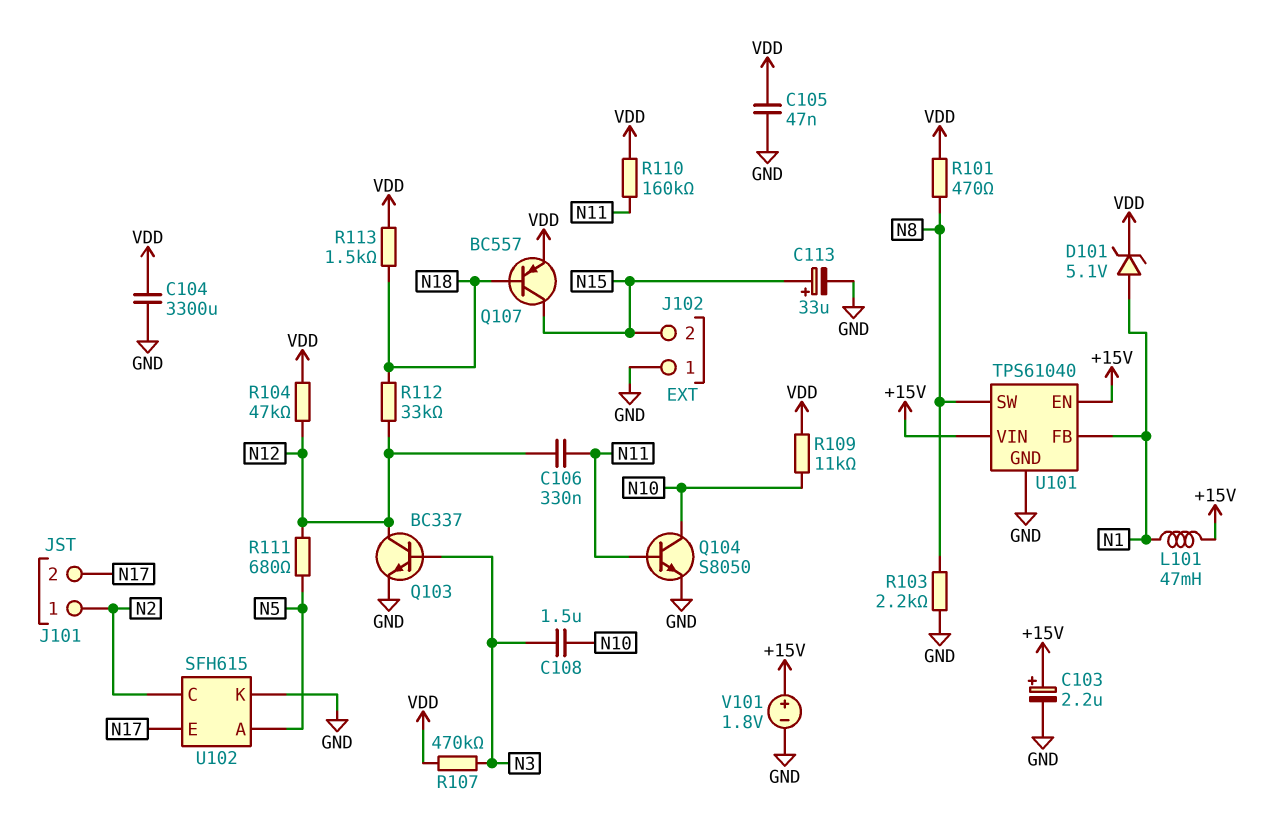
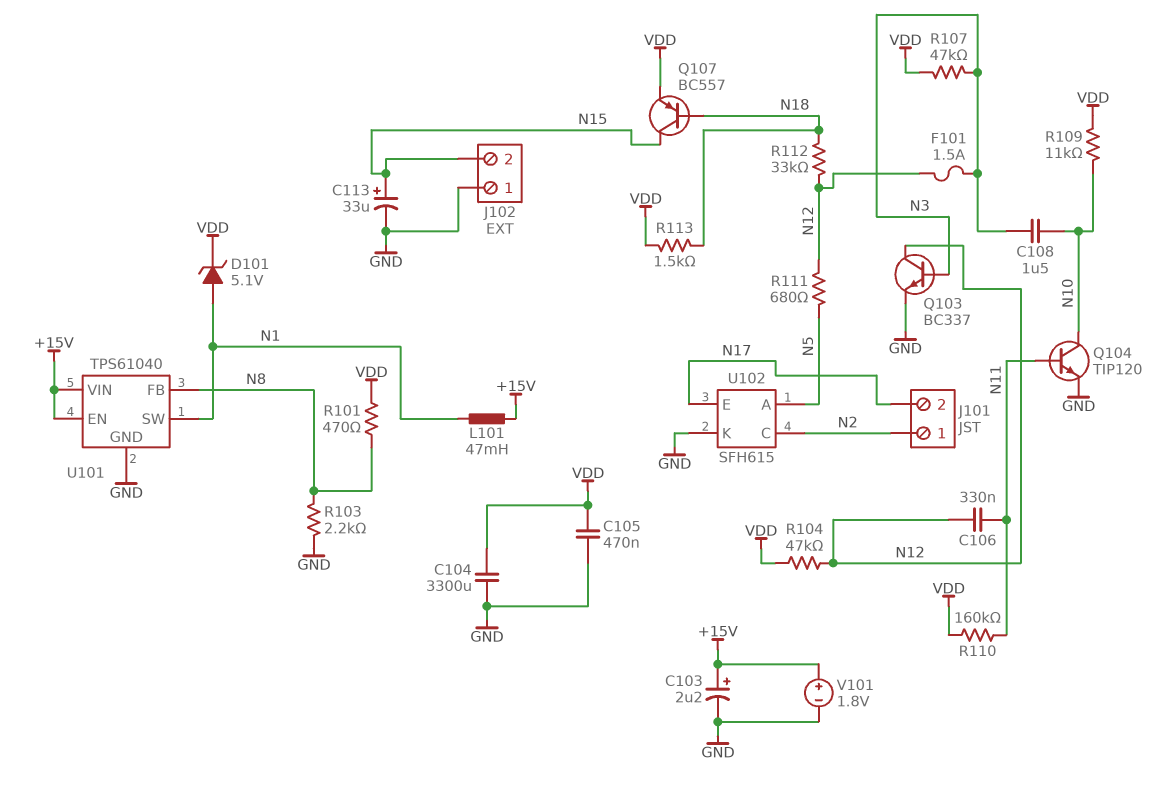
C105: 47nF (GND, VDD) -> 470nF (GND, VDD)
F101: none -> 1.5A (N3, N12)
Q104: NPN S8050 (B N11, C N10, E GND) -> NPN TIP120 (B N11, C N10, E GND)
R107: 470k (N3, VDD) -> 47k (N3, VDD)
U101 pin FB: N1 -> N8
U101 pin SW: N8 -> N1

